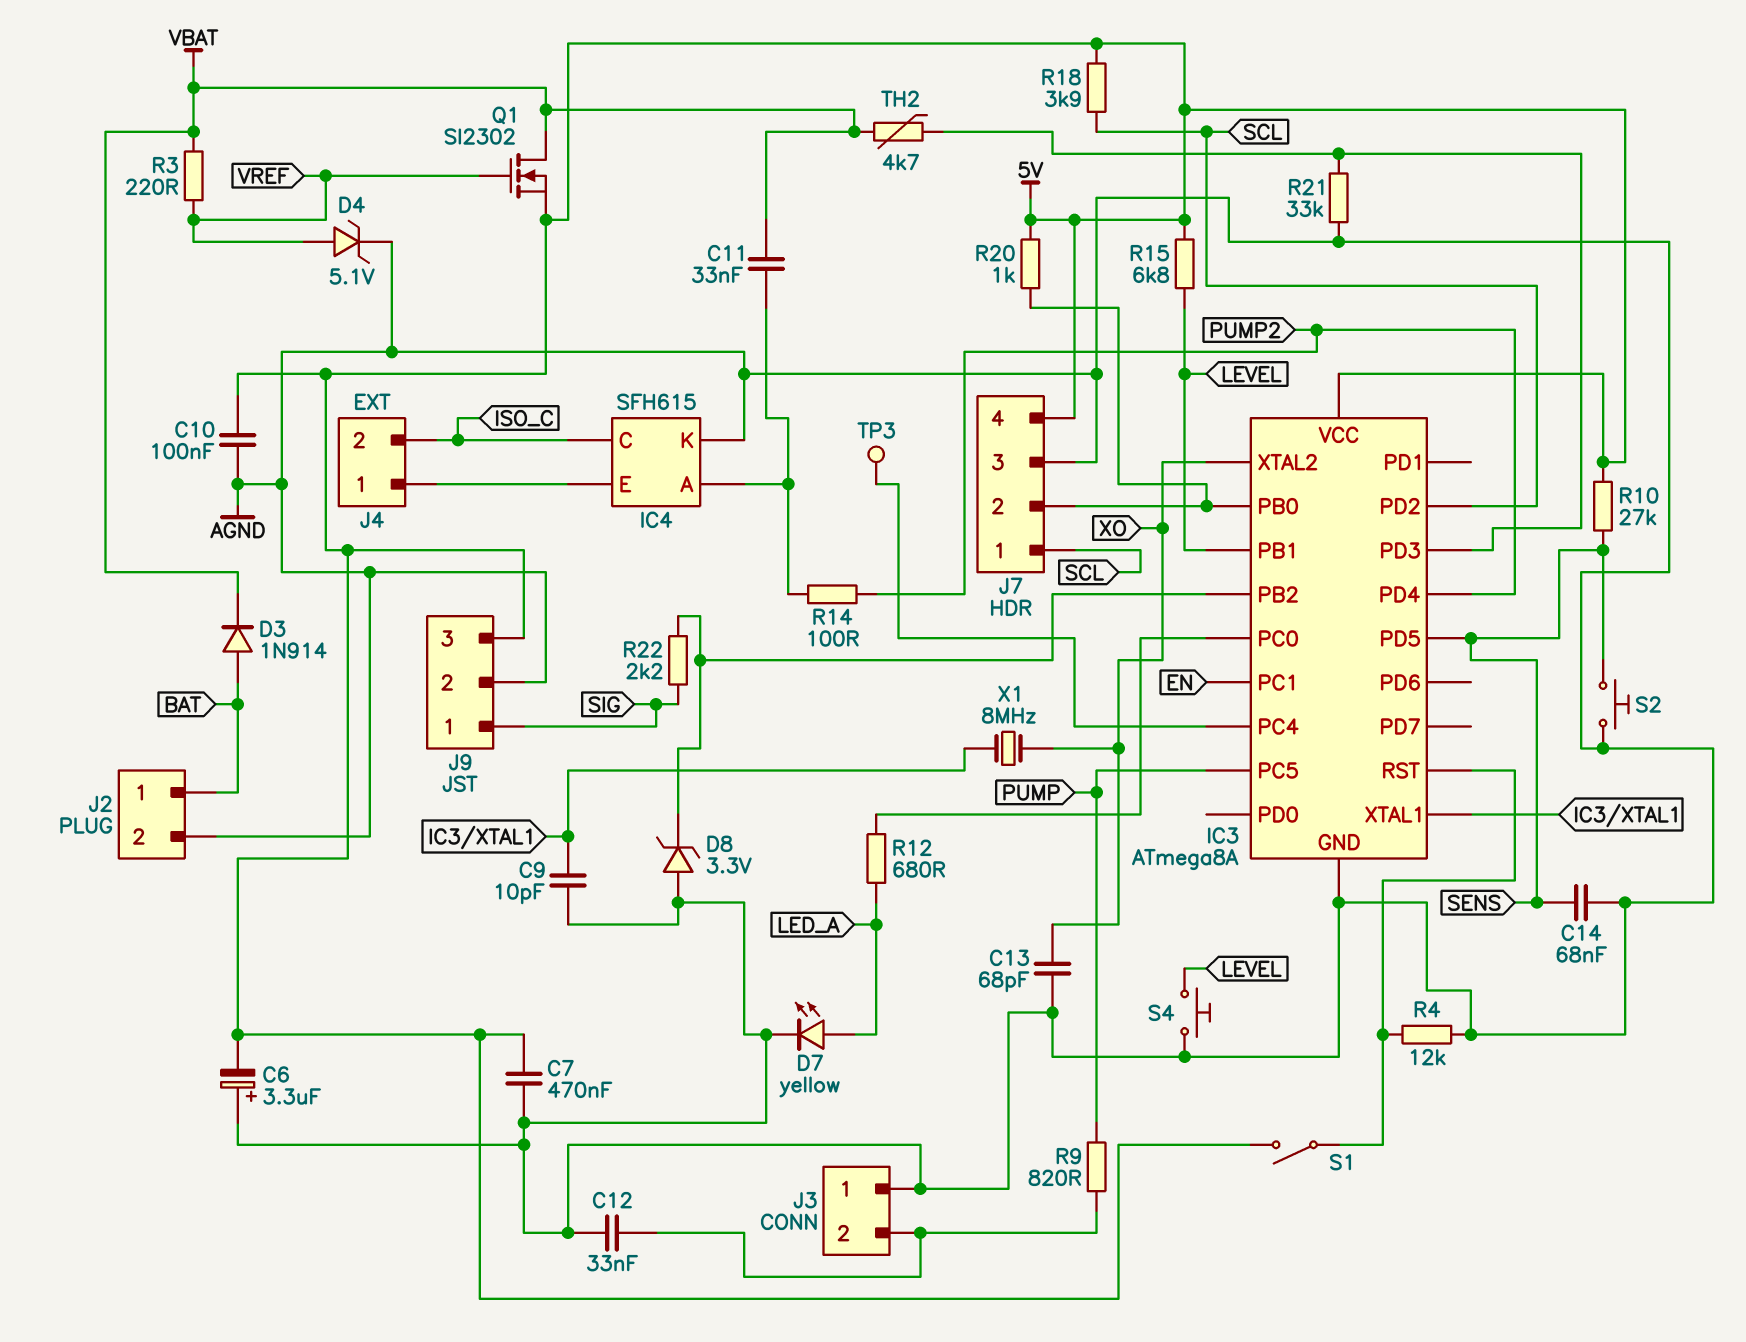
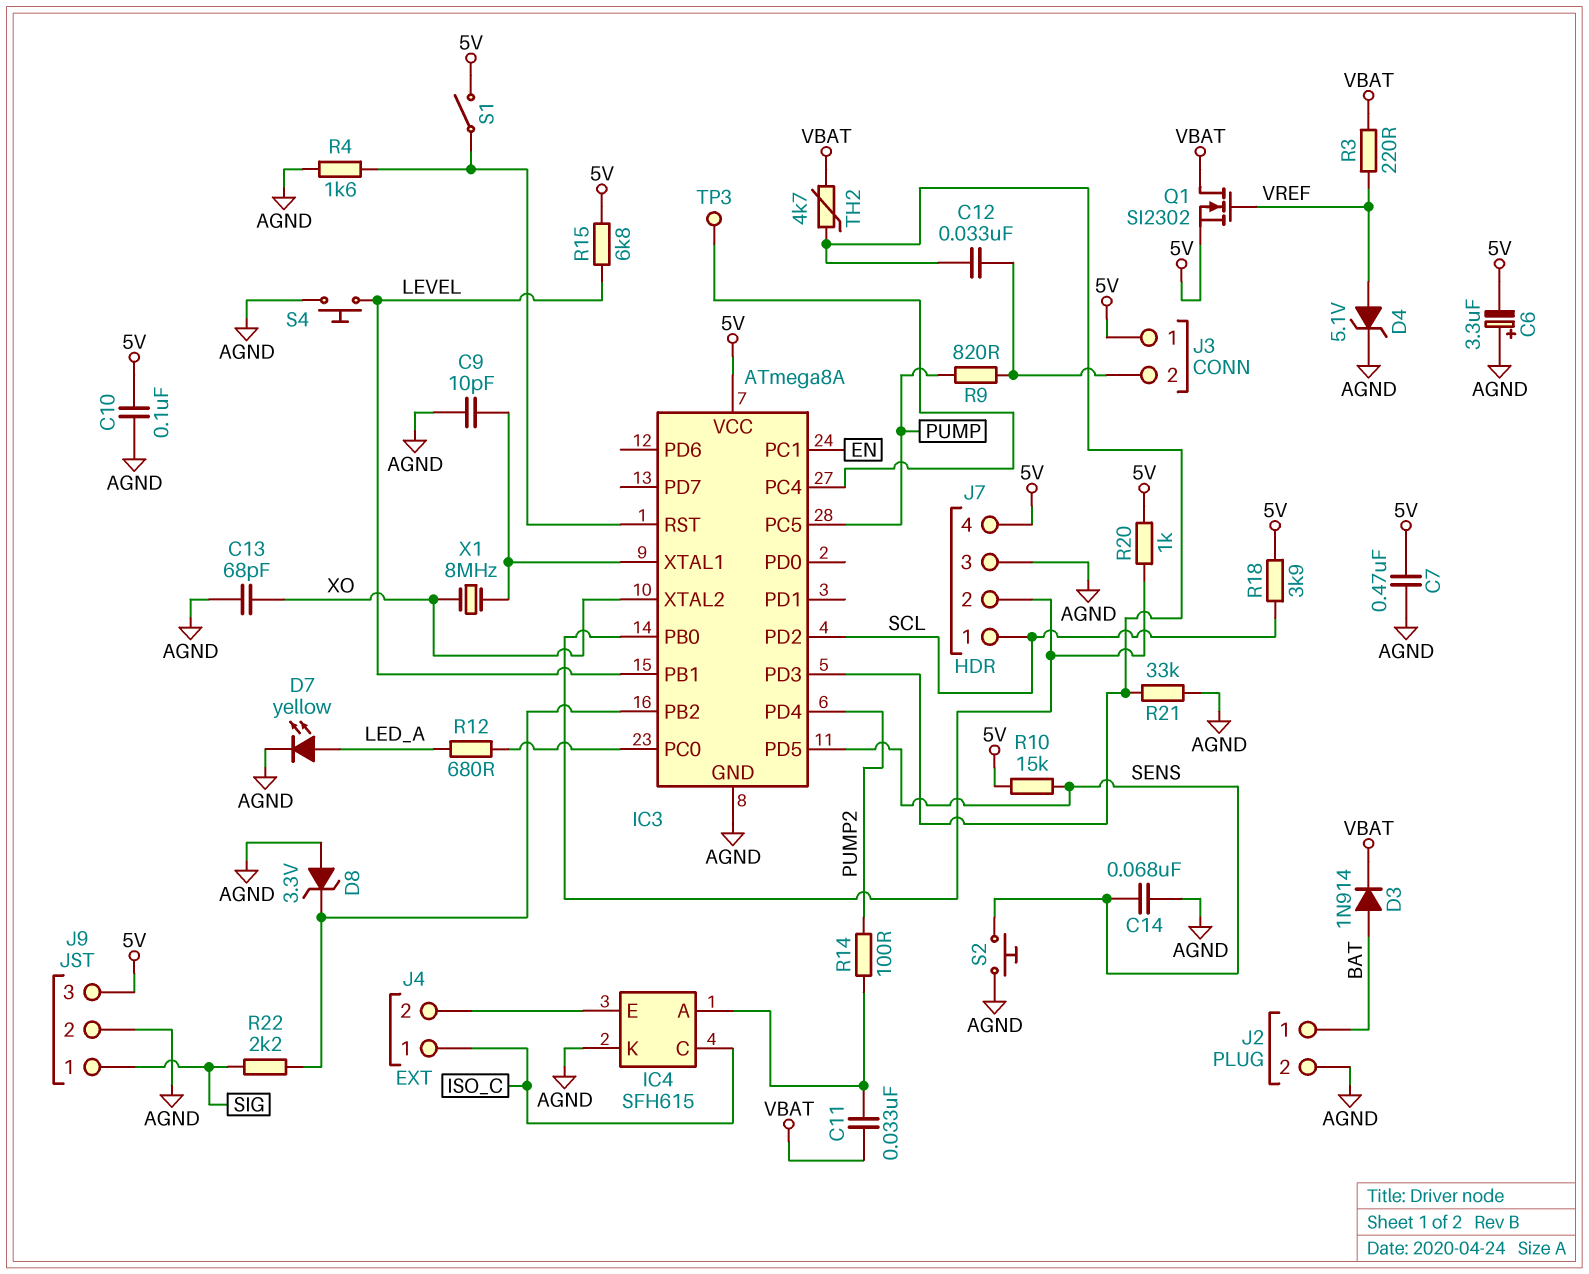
C12: 33nF (AGND, J3/2) -> 33nF (IC3/PD3, J3/2)
J3 pin 1: AGND -> 5V
J4 pin 1: IC4/E -> ISO_C
J4 pin 2: ISO_C -> IC4/E
R4: 12k (AGND, IC3/RST) -> 1.6k (AGND, IC3/RST)
R10: 27k (5V, SENS) -> 15k (5V, SENS)

